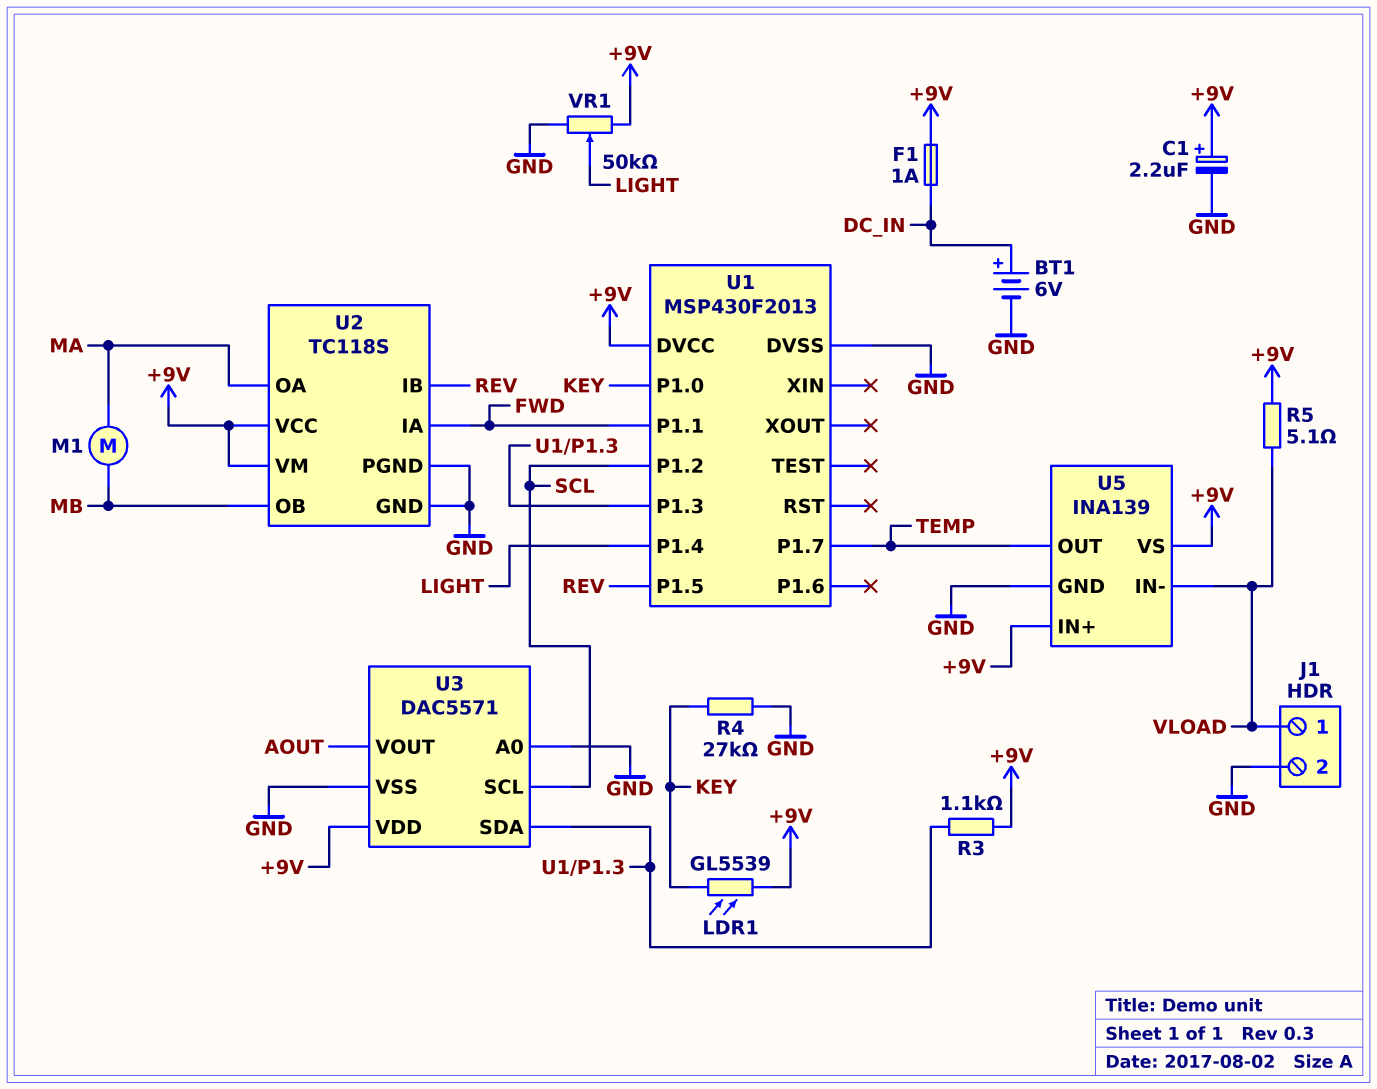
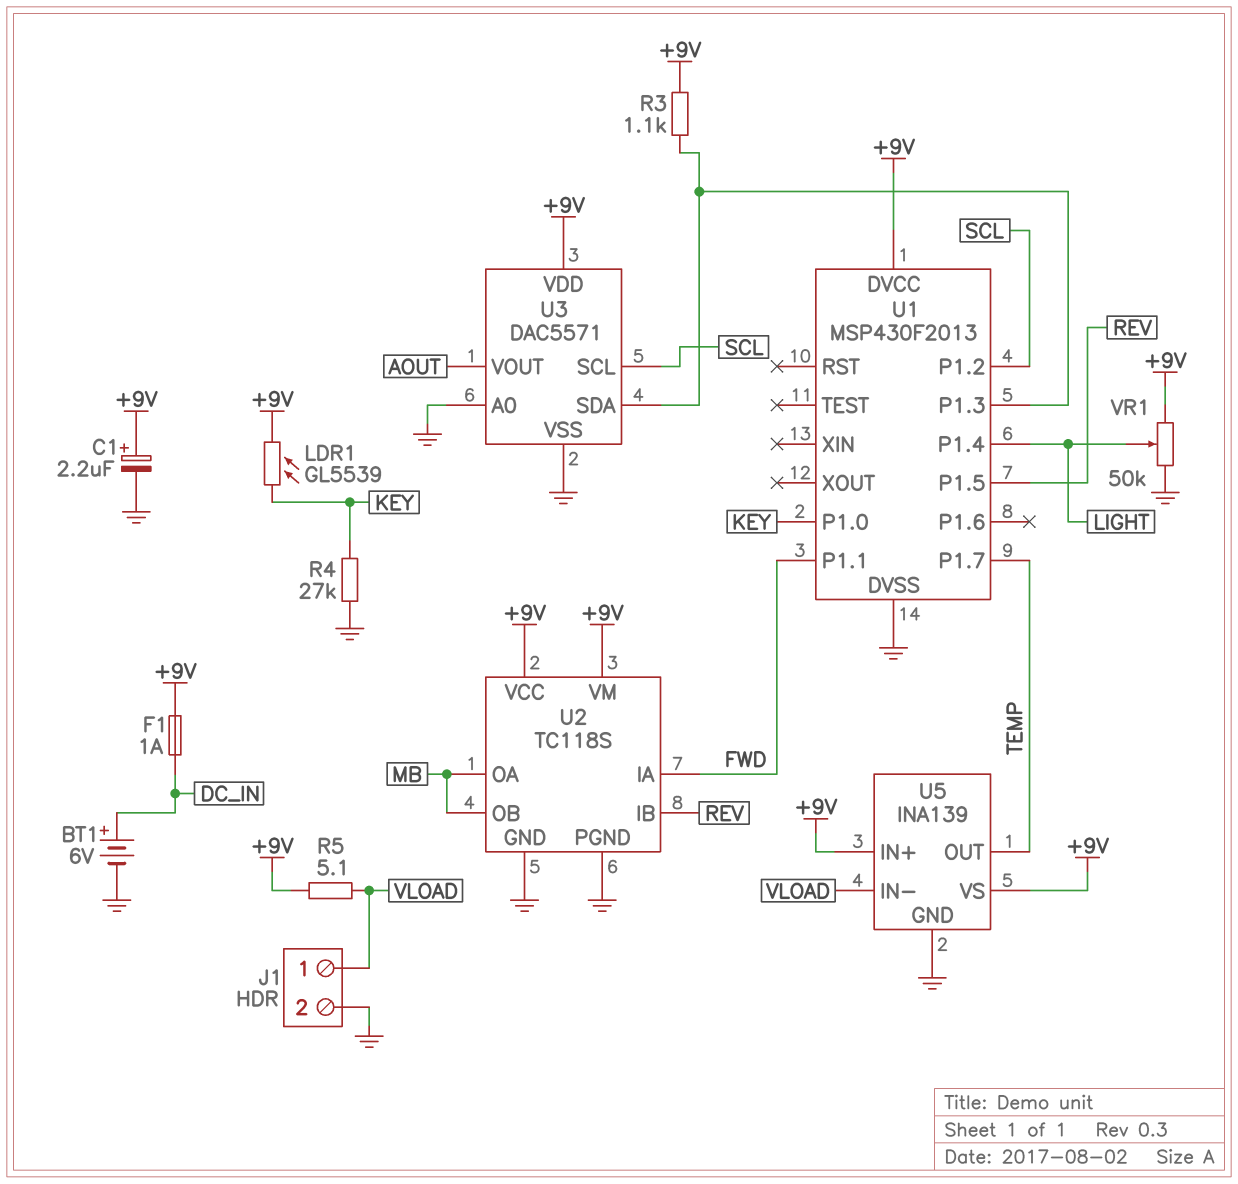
M1: motor (MA, MB) -> none
U2 pin OA: MA -> MB

